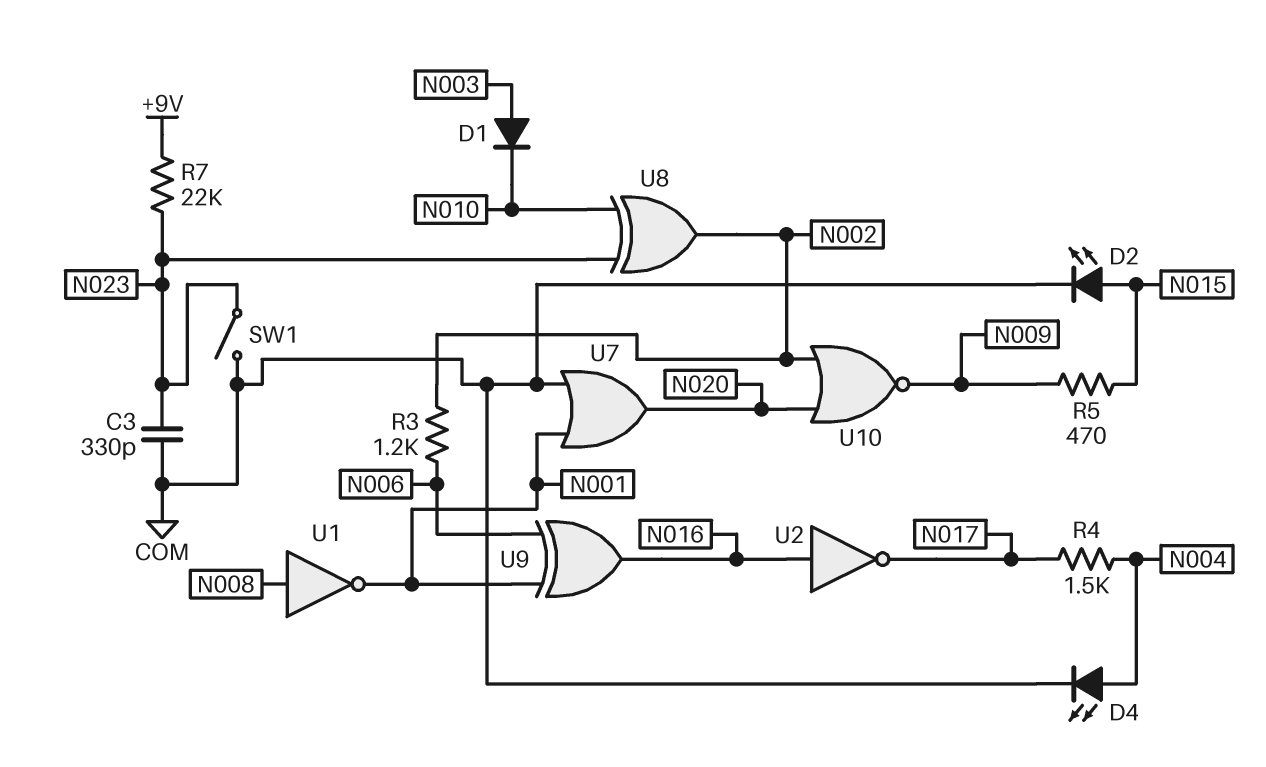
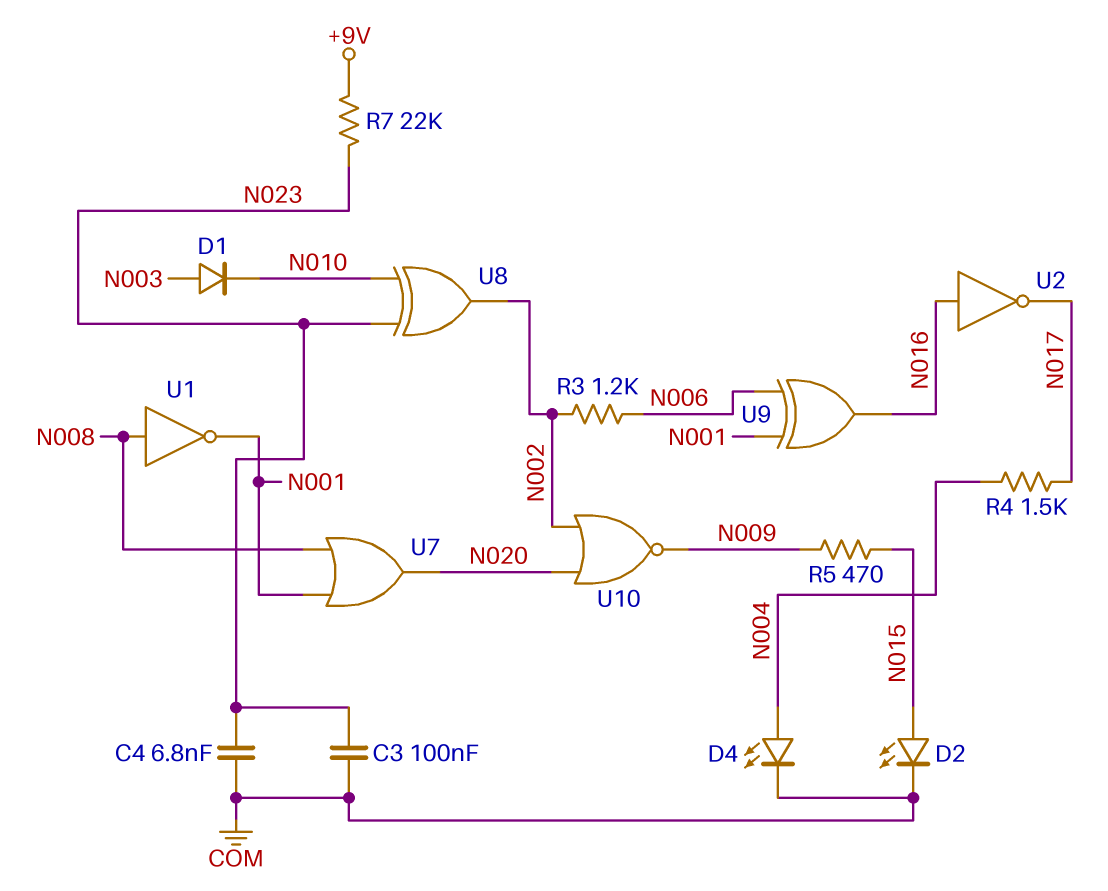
C3: 330pF (COM, N023) -> 100nF (COM, N023)
C4: none -> 6.8nF (COM, N023)
SW1: switch (COM, N023) -> none
U7: OR (in COM, in N001, out N020) -> OR (in N001, in N008, out N020)

